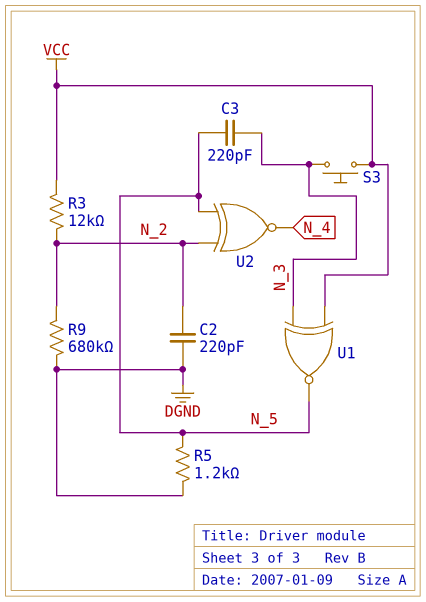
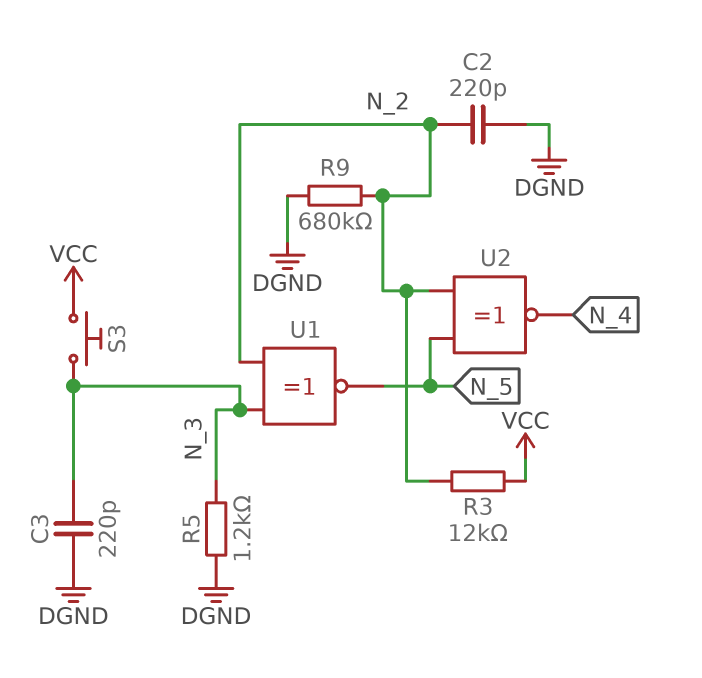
C3: 220pF (N_3, N_5) -> 220pF (DGND, N_3)
R5: 1.2k (DGND, N_5) -> 1.2k (DGND, N_3)
U1: XNOR (in N_3, in VCC, out N_5) -> XNOR (in N_2, in N_3, out N_5)

